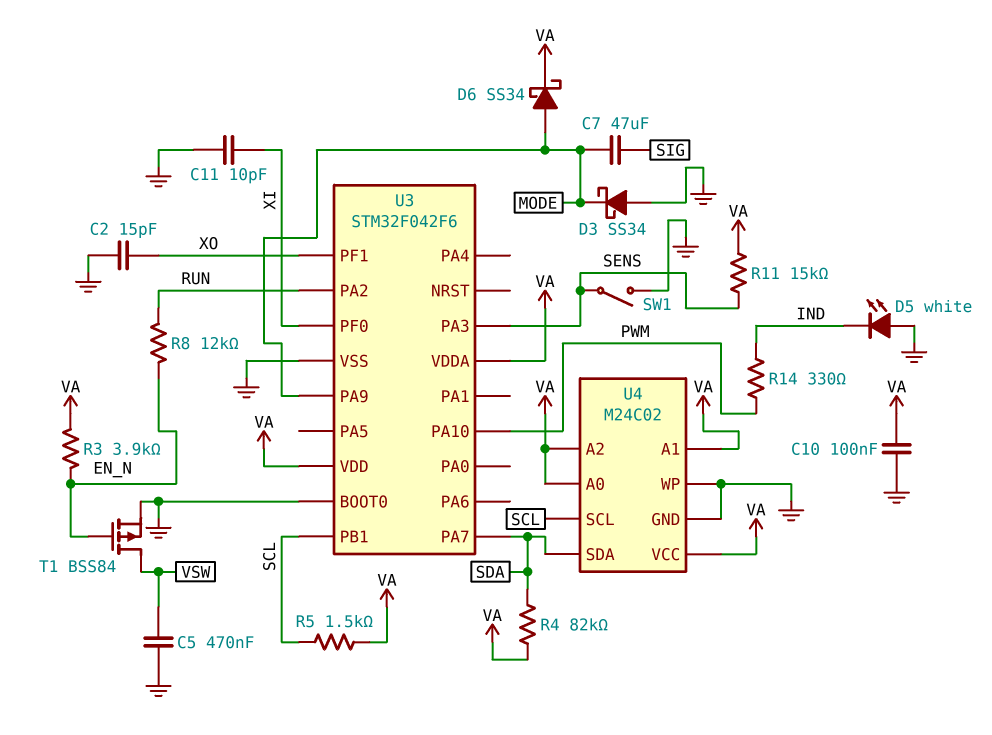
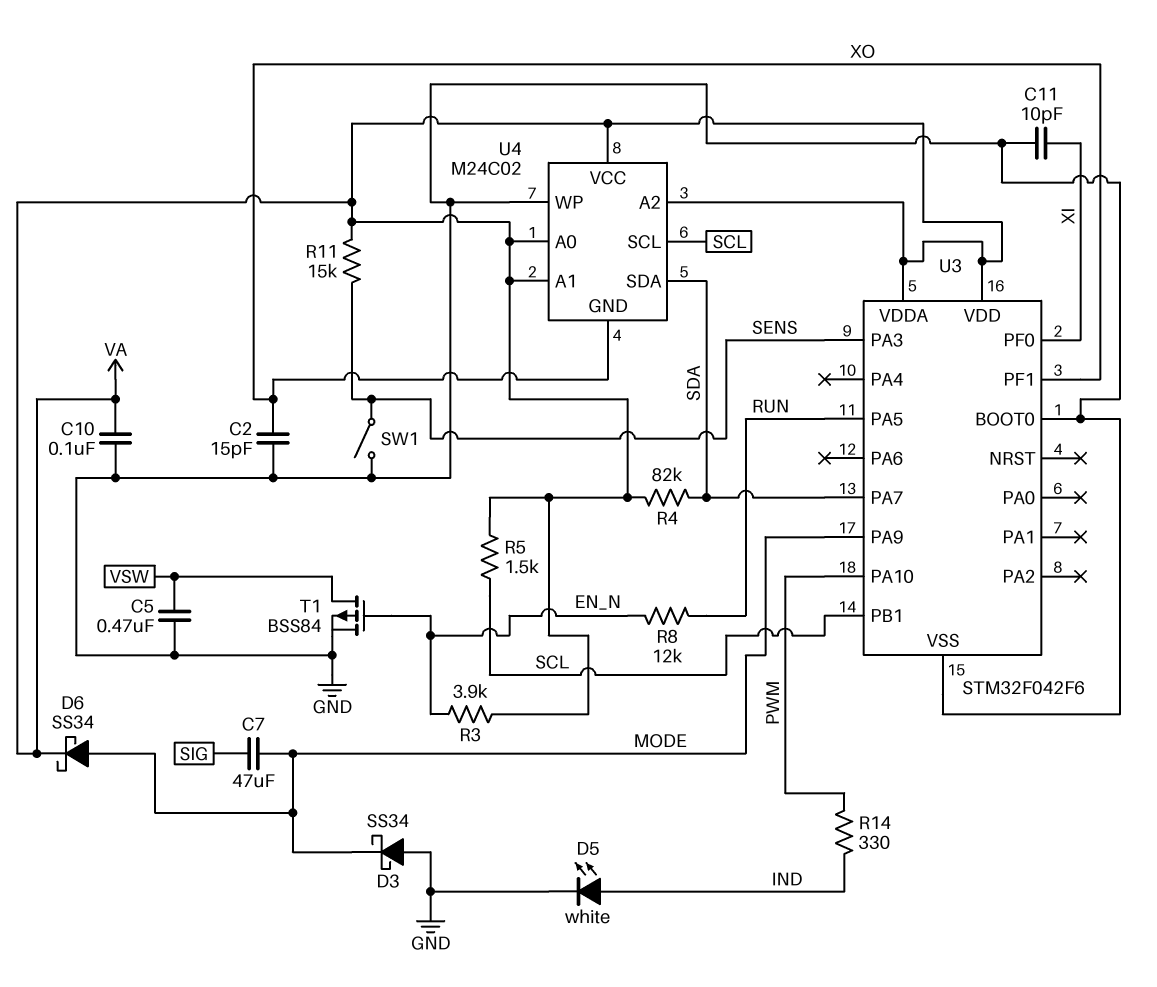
D5: LED white (A GND, K IND) -> LED white (A IND, K GND)
U3 pin PA2: RUN -> none
U3 pin PA5: none -> RUN
U4 pin GND: GND -> XO

